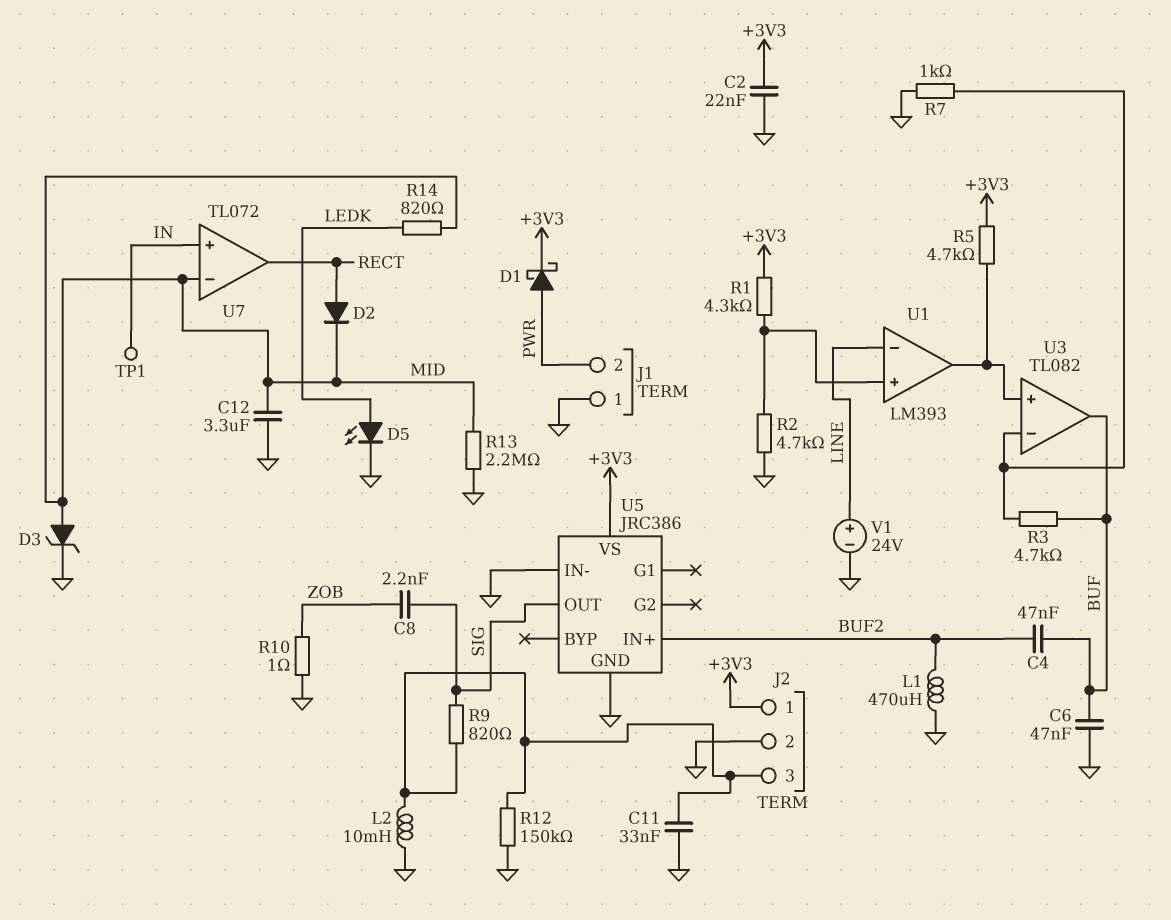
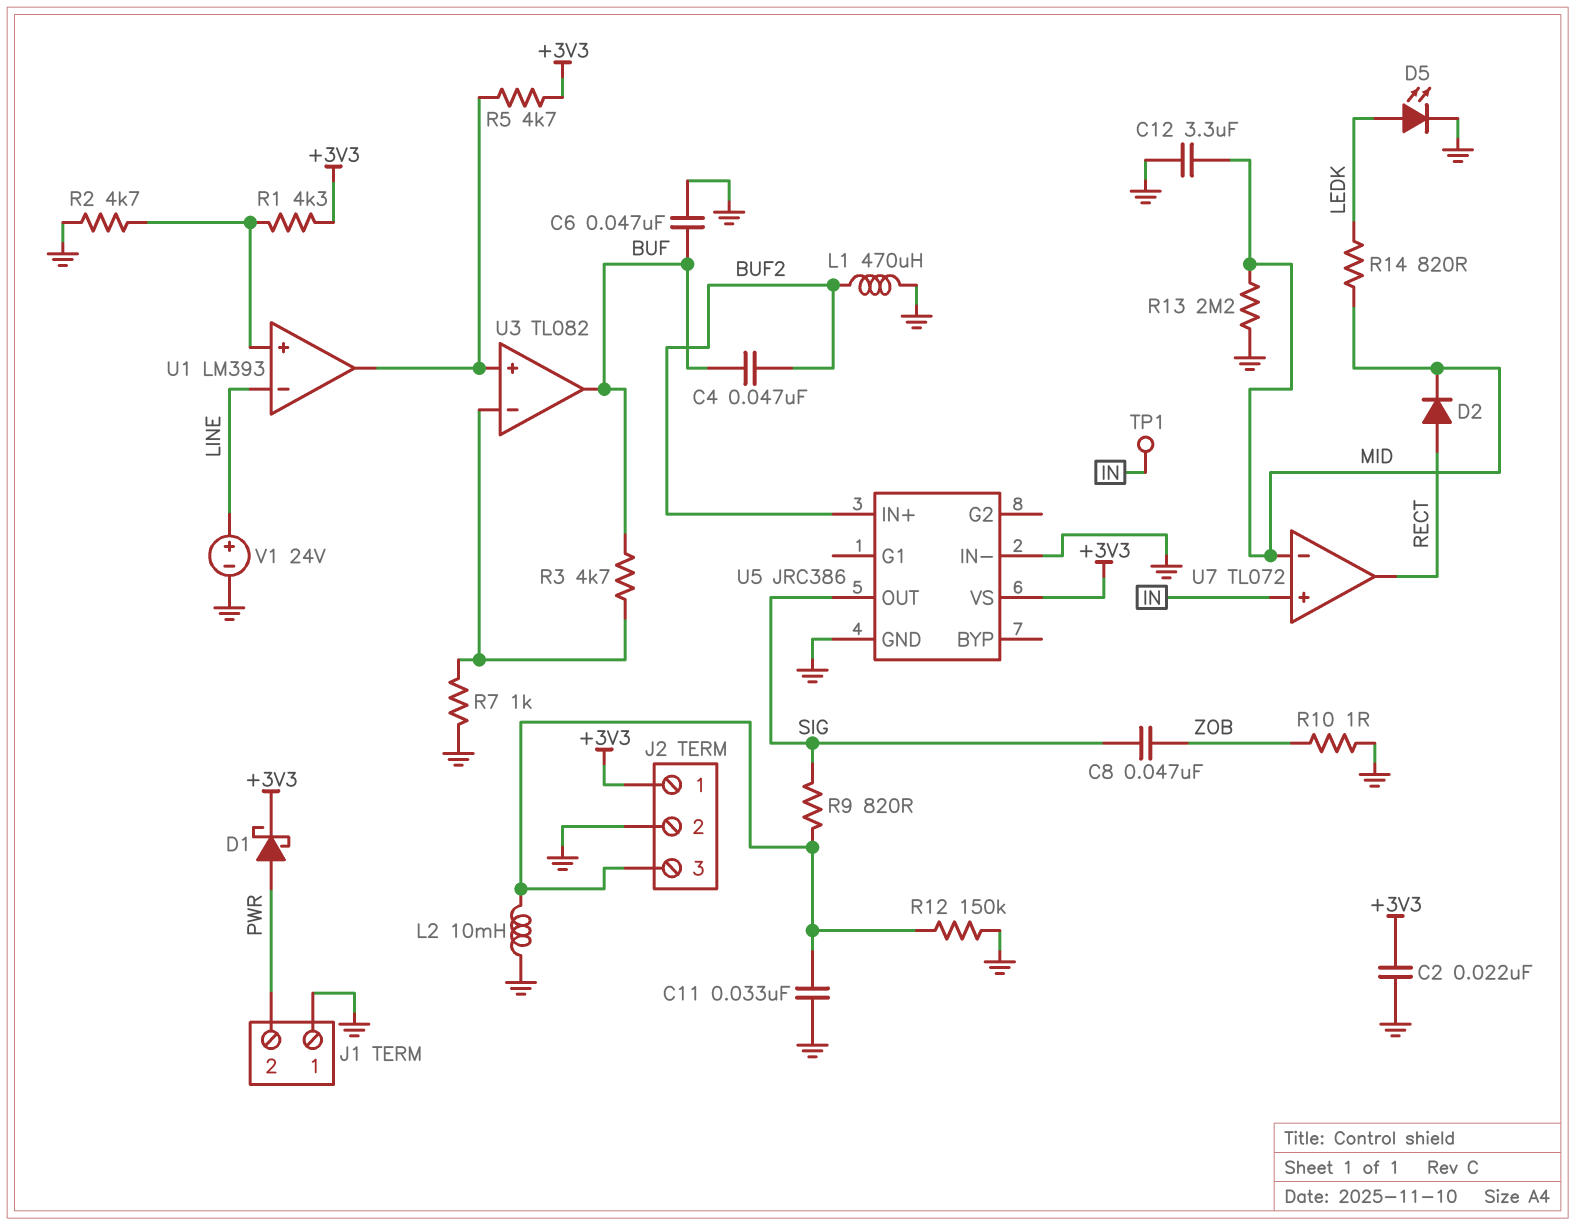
C8: 2.2nF (SIG, ZOB) -> 47nF (SIG, ZOB)
D3: zener (A MID, K GND) -> none

